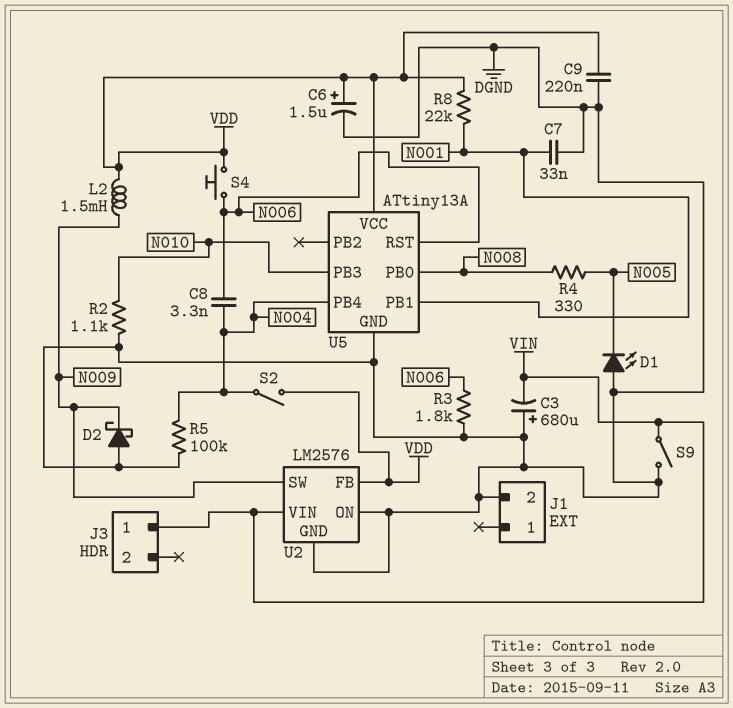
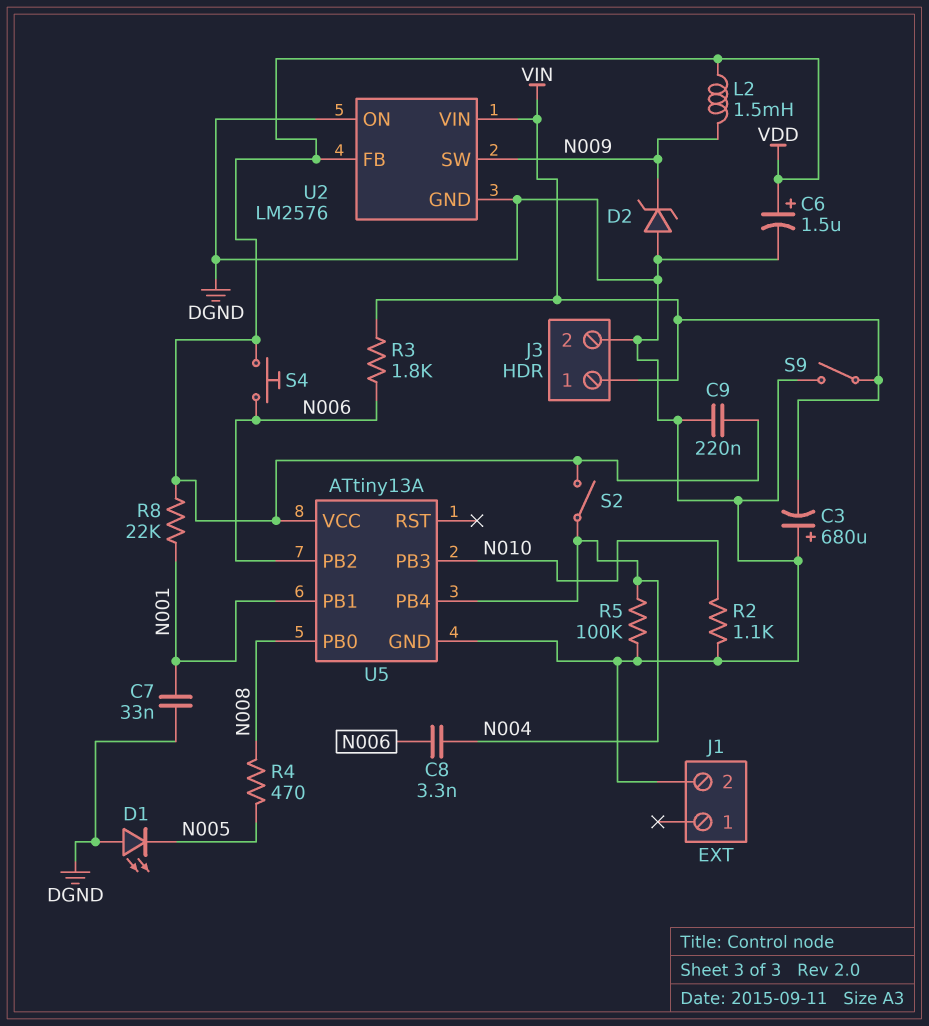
D2: schottky (A DGND, K N009) -> zener (A DGND, K N009)
J3 pin 2: none -> DGND
R3: 1.8k (DGND, N006) -> 1.8k (N006, VIN)
R4: 330 (N005, N008) -> 470 (N005, N008)
U5 pin PB2: none -> N006
U5 pin RST: N006 -> none

